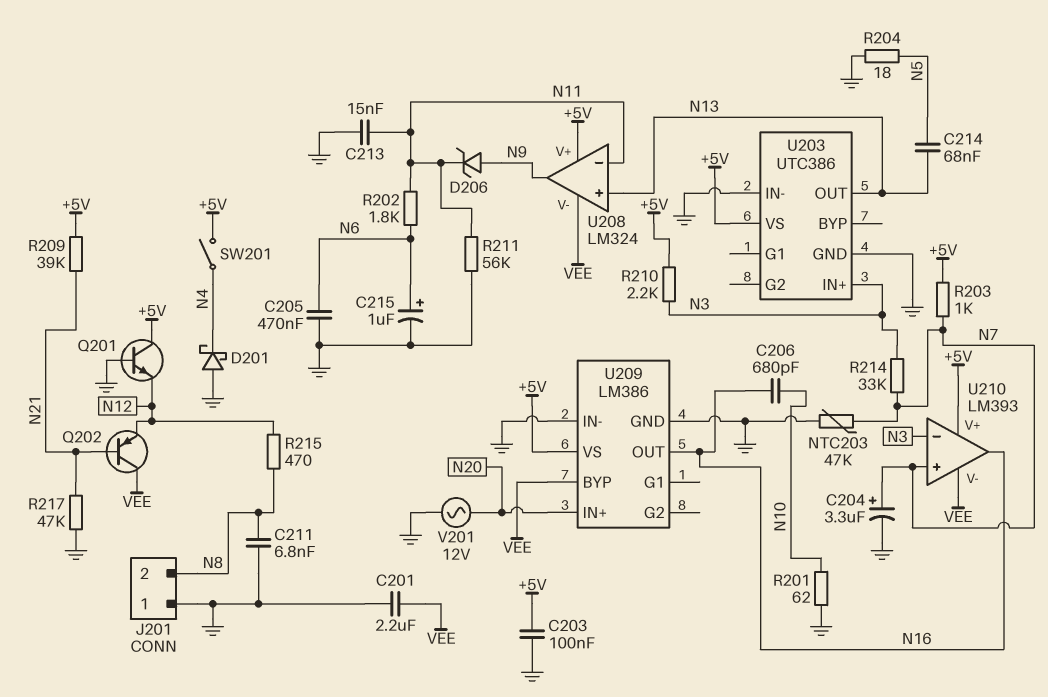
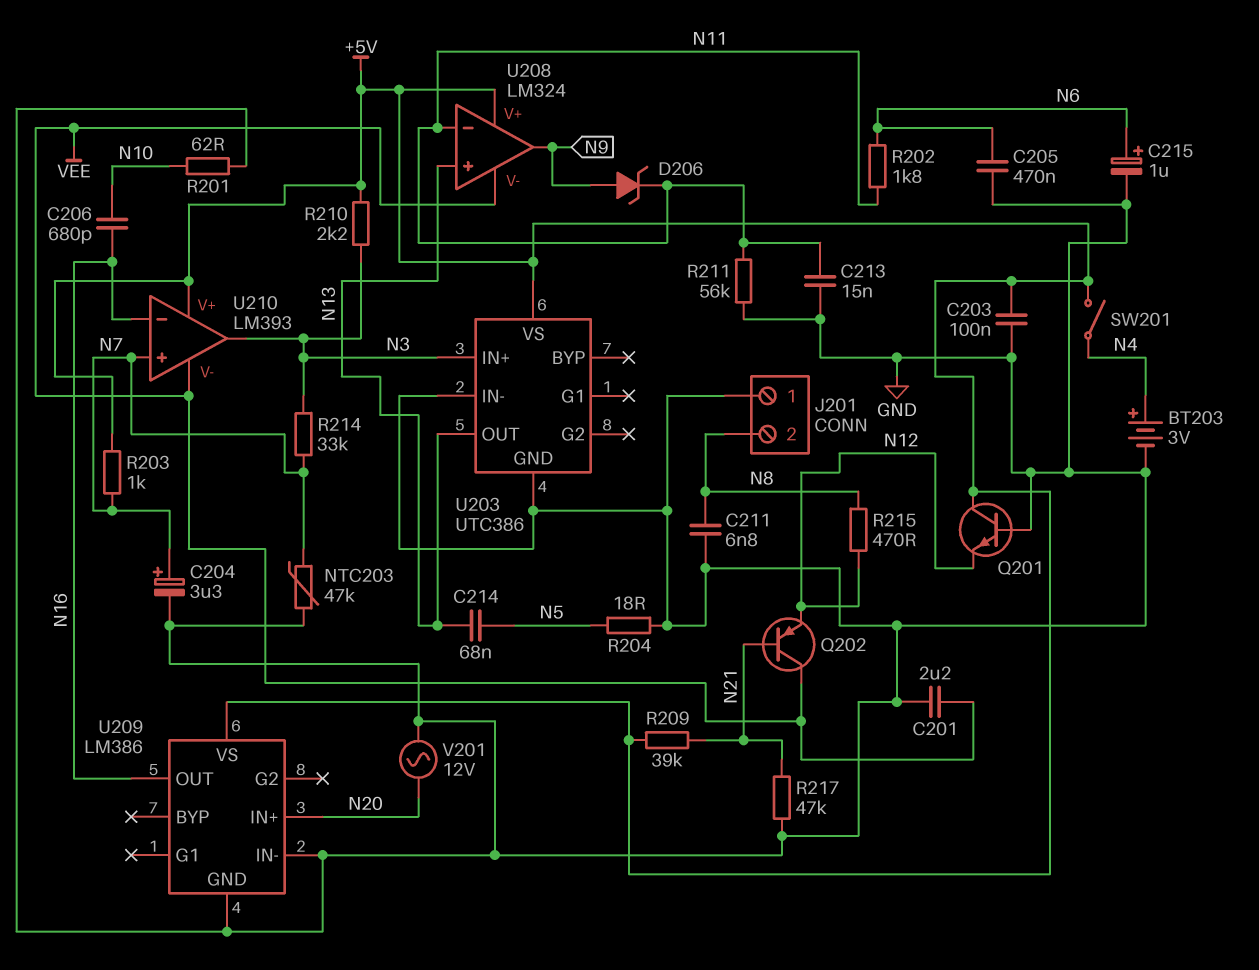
BT203: none -> 3V (plus N4, minus GND)
D201: schottky (A GND, K N4) -> none
U209 pin BYP: VEE -> none
U210 pin in-: N3 -> N16
U210 pin out: N16 -> N3

